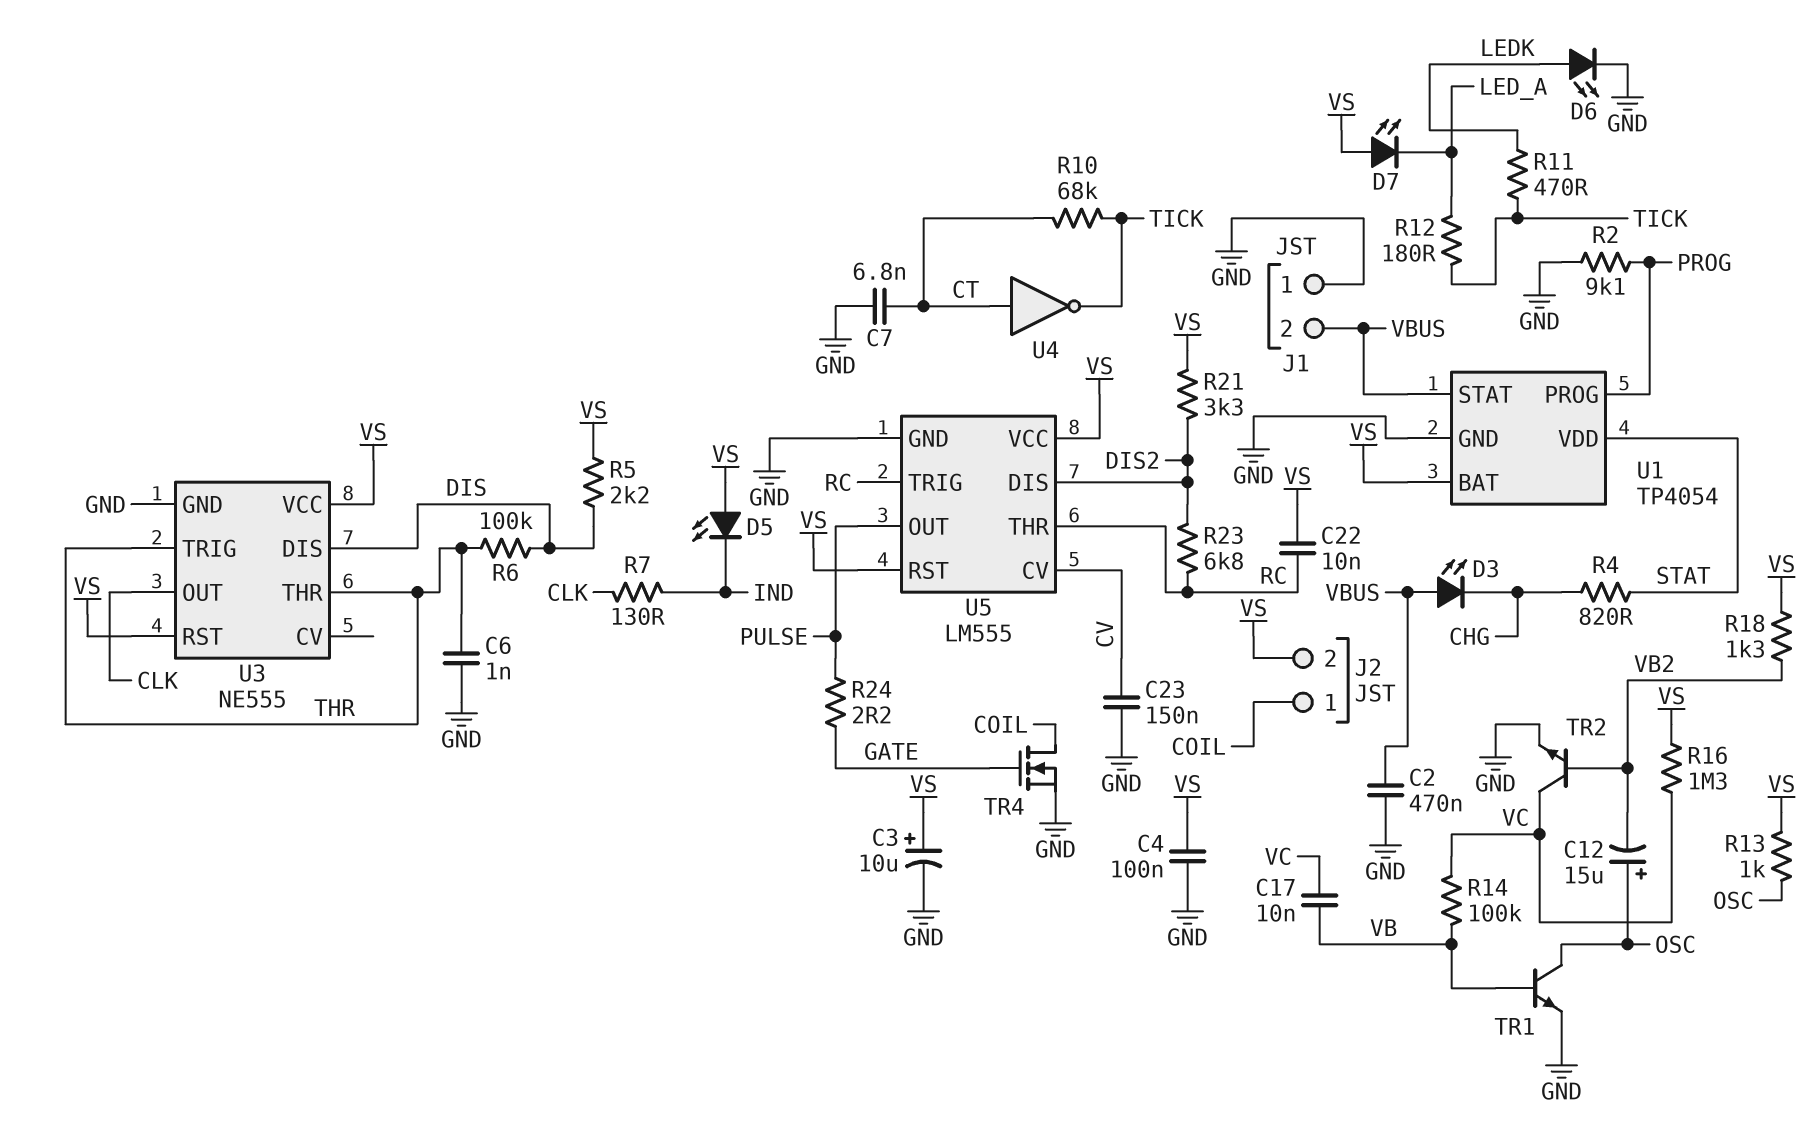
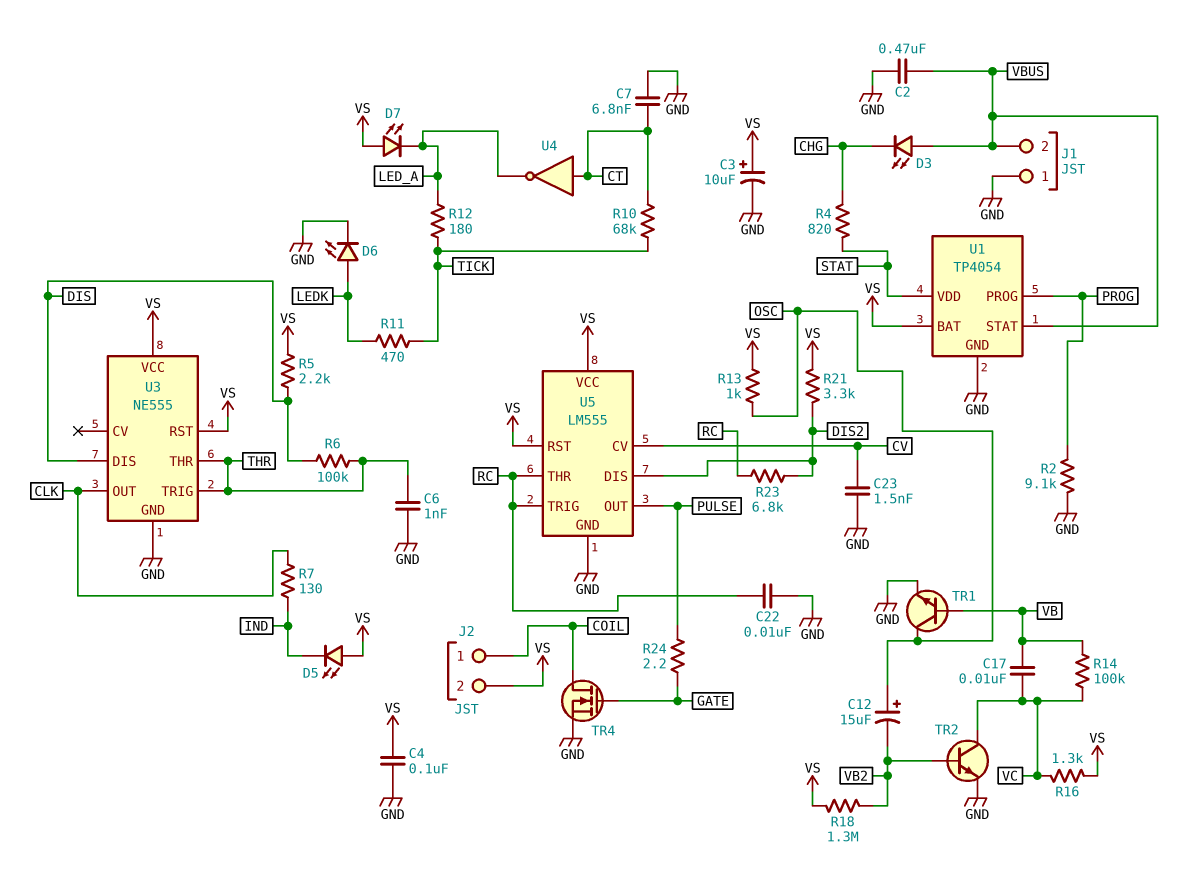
C22: 10nF (RC, VS) -> 10nF (GND, RC)
C23: 150nF (CV, GND) -> 1.5nF (CV, GND)
R16: 1.3M (VC, VS) -> 1.3k (VC, VS)
R18: 1.3k (VB2, VS) -> 1.3M (VB2, VS)
U4: NOT (in CT, out TICK) -> NOT (in CT, out LED_A)

